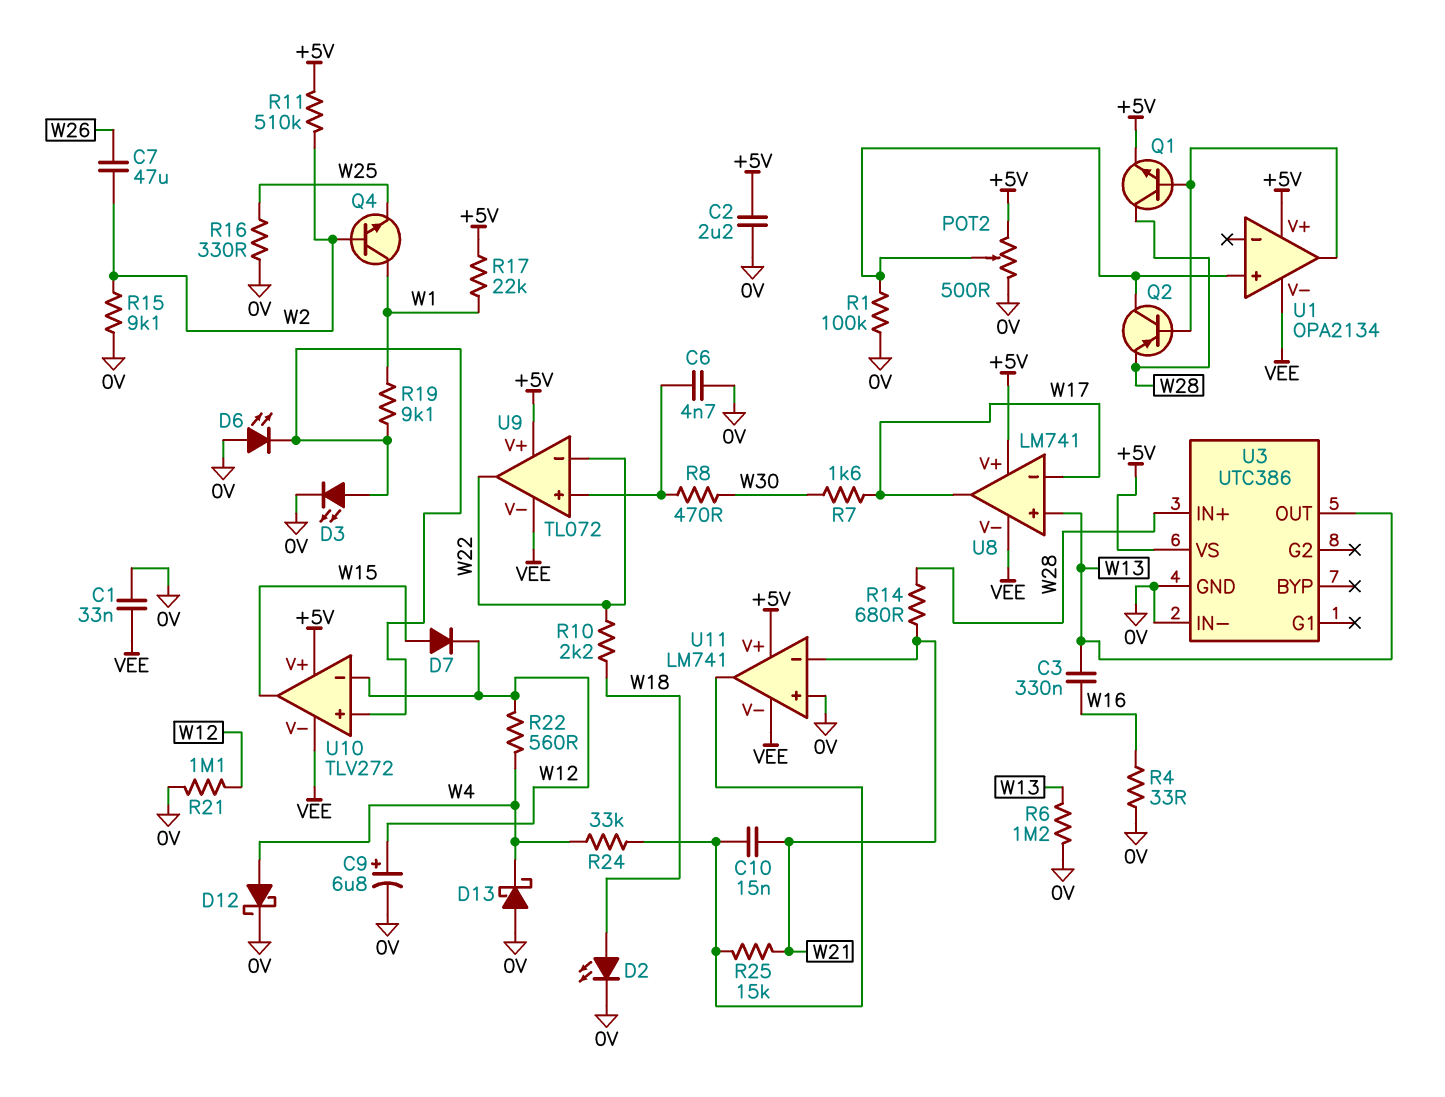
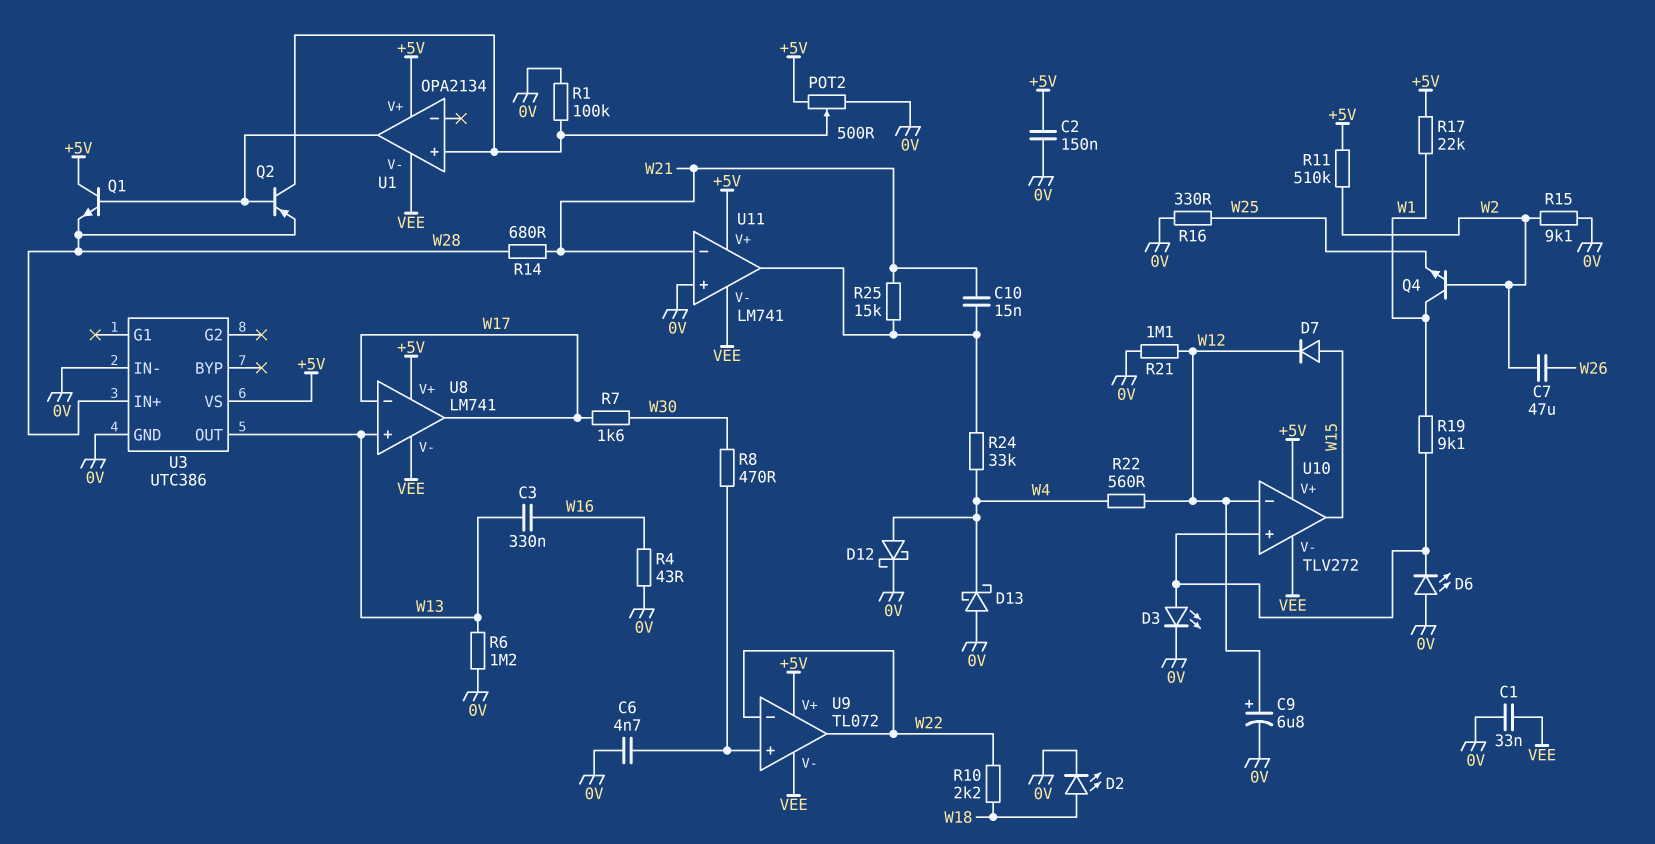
C2: 2.2uF (+5V, 0V) -> 150nF (+5V, 0V)
Q1: NPN (B U1/out, C W28, E +5V) -> NPN (B U1/out, C +5V, E W28)
R4: 33 (0V, W16) -> 43 (0V, W16)

